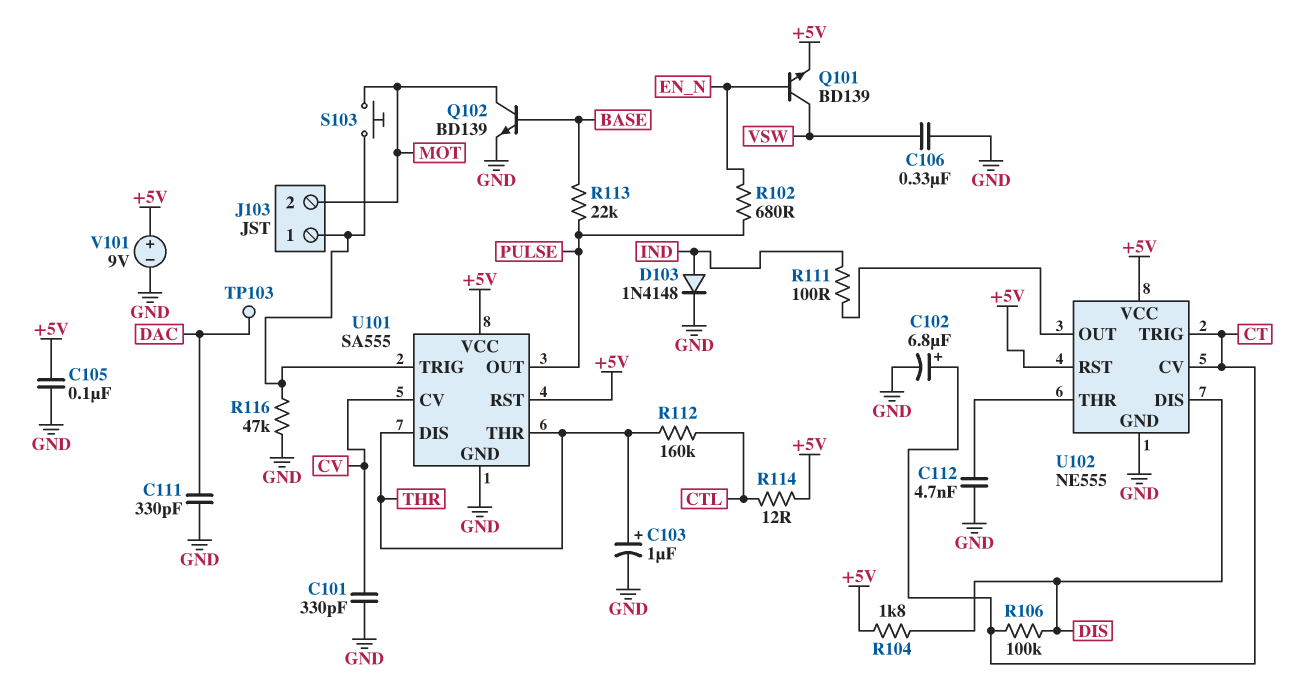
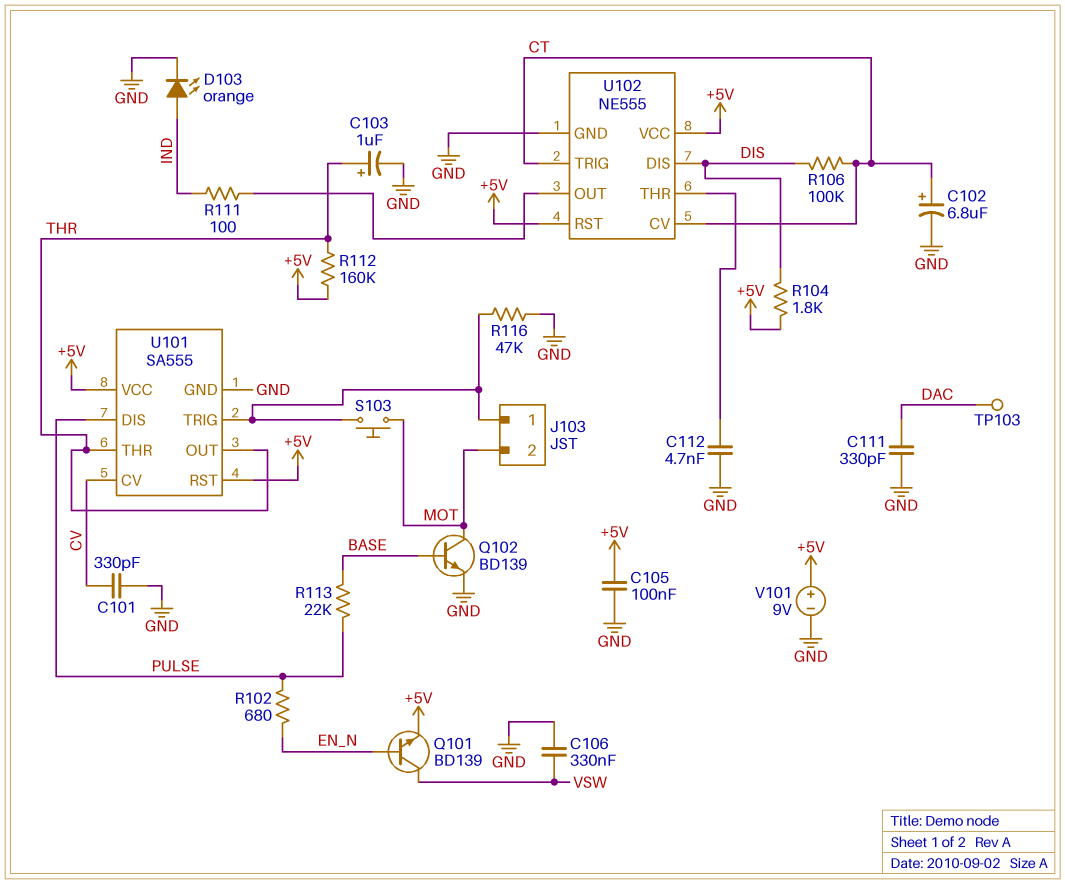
D103: diode 1N4148 (A IND, K GND) -> LED orange (A IND, K GND)
R112: 160k (CTL, THR) -> 160k (+5V, THR)
R114: 12 (+5V, CTL) -> none
U101 pin DIS: THR -> PULSE
U101 pin OUT: PULSE -> THR

